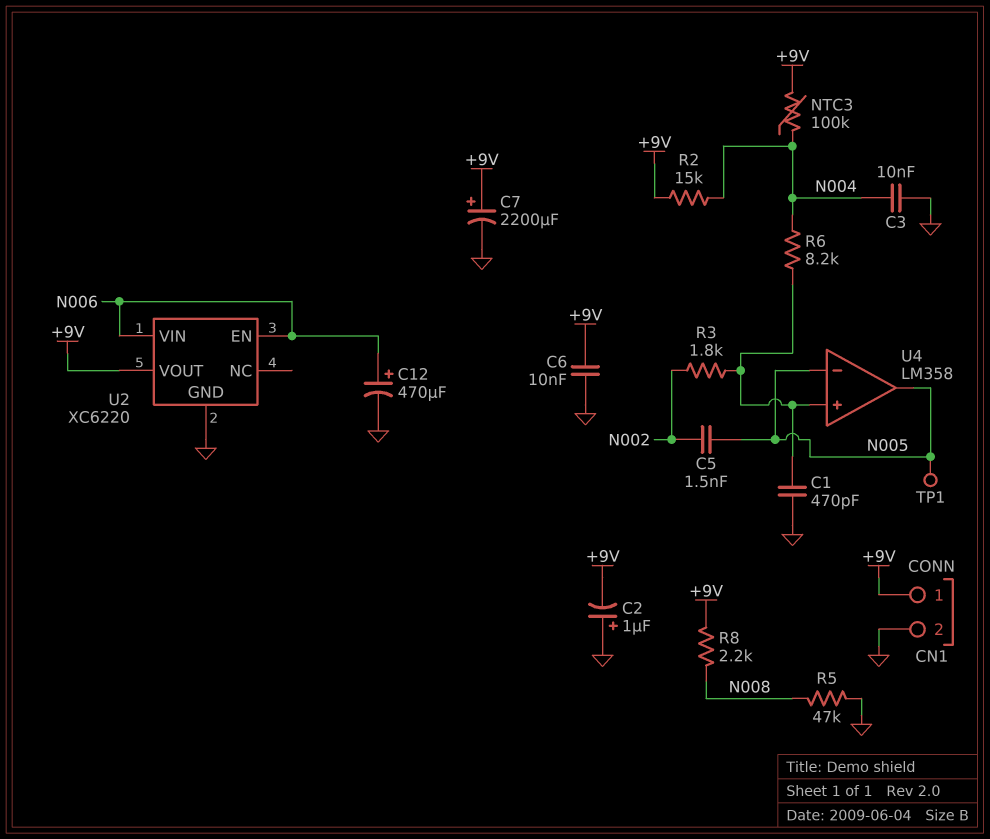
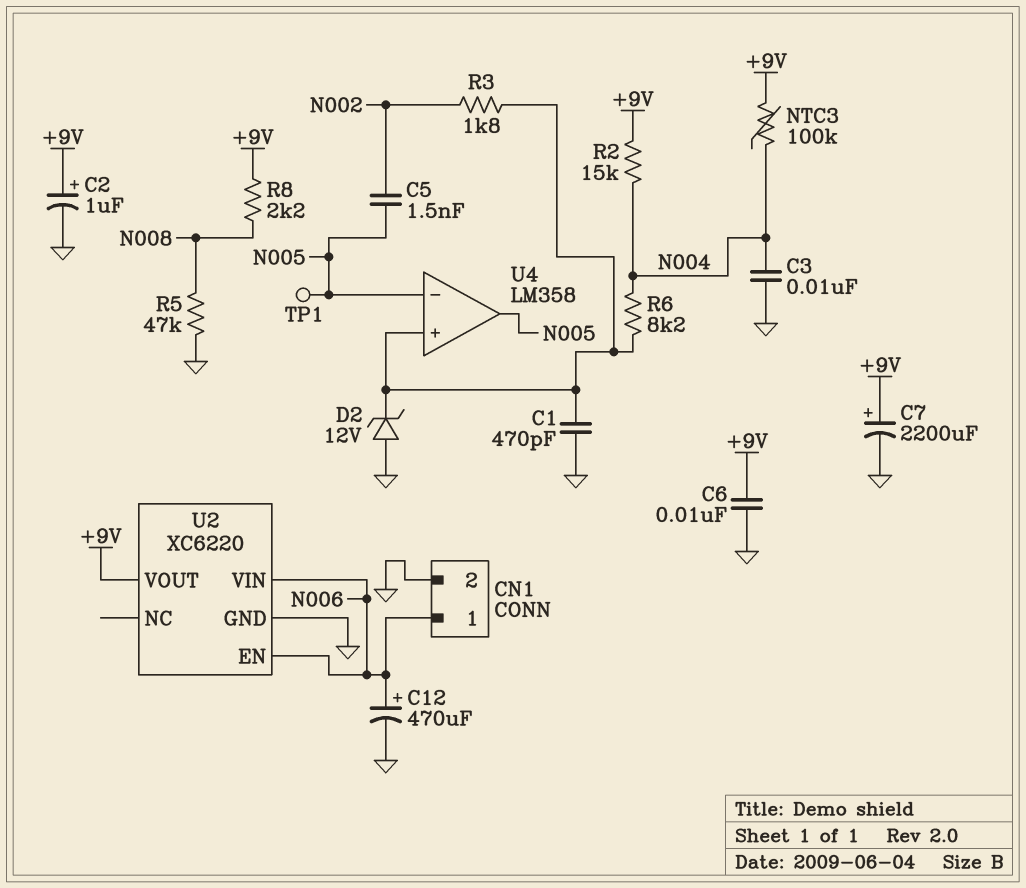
C2: 1uF (plus GND, minus +9V) -> 1uF (plus +9V, minus GND)
CN1 pin 1: +9V -> N006
D2: none -> zener 12V (A GND, K U4/in+)

